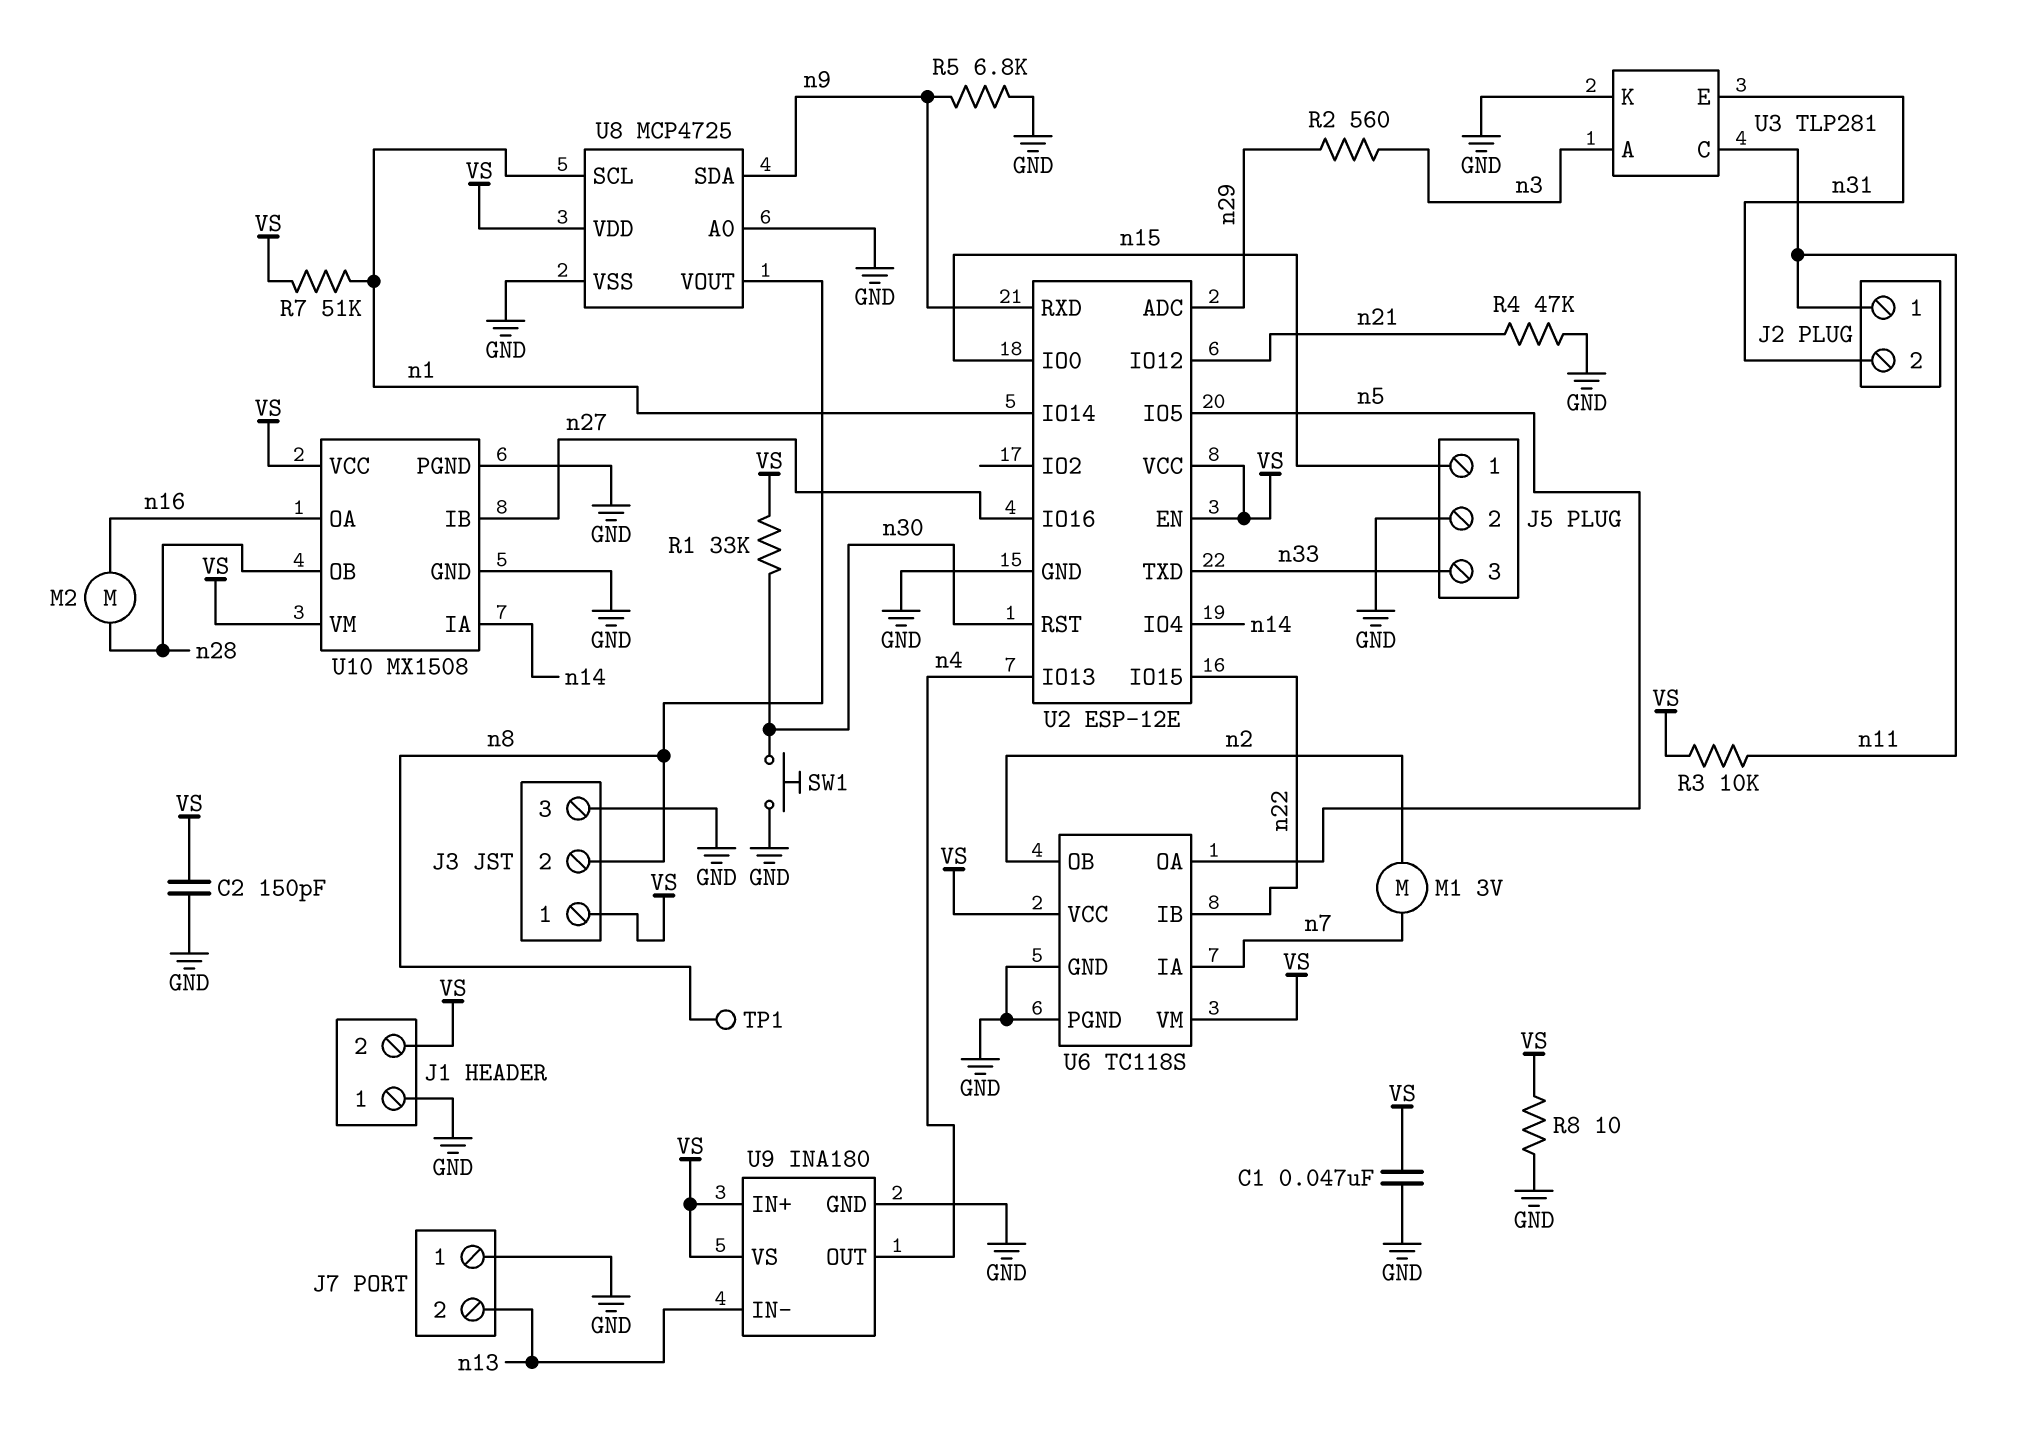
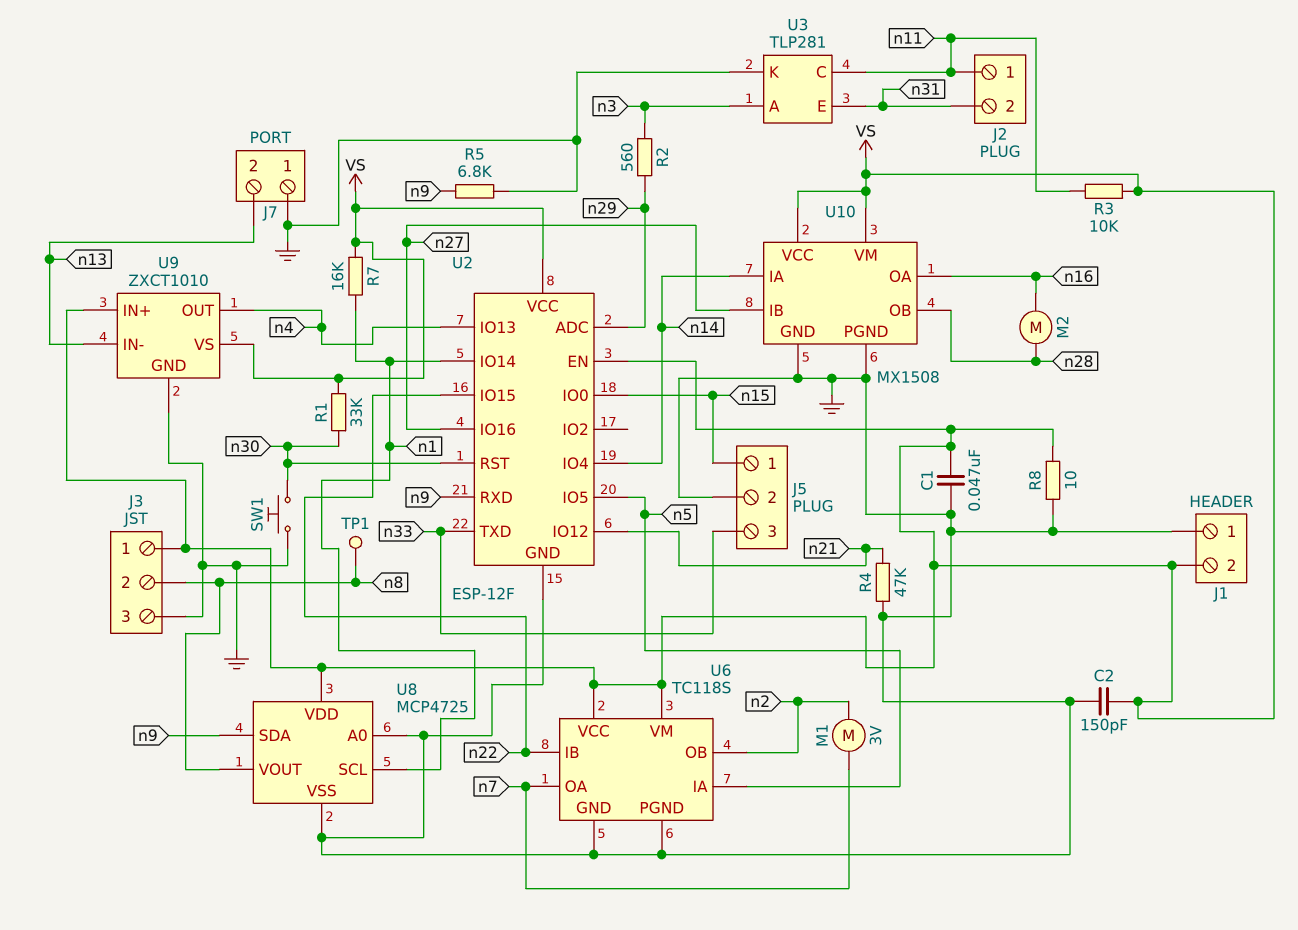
R7: 51k (VS, n1) -> 16k (VS, n1)
U2: ESP-12E -> ESP-12F
U6 pin IA: n7 -> n5
U6 pin OA: n5 -> n7
U9: INA180 -> ZXCT1010

